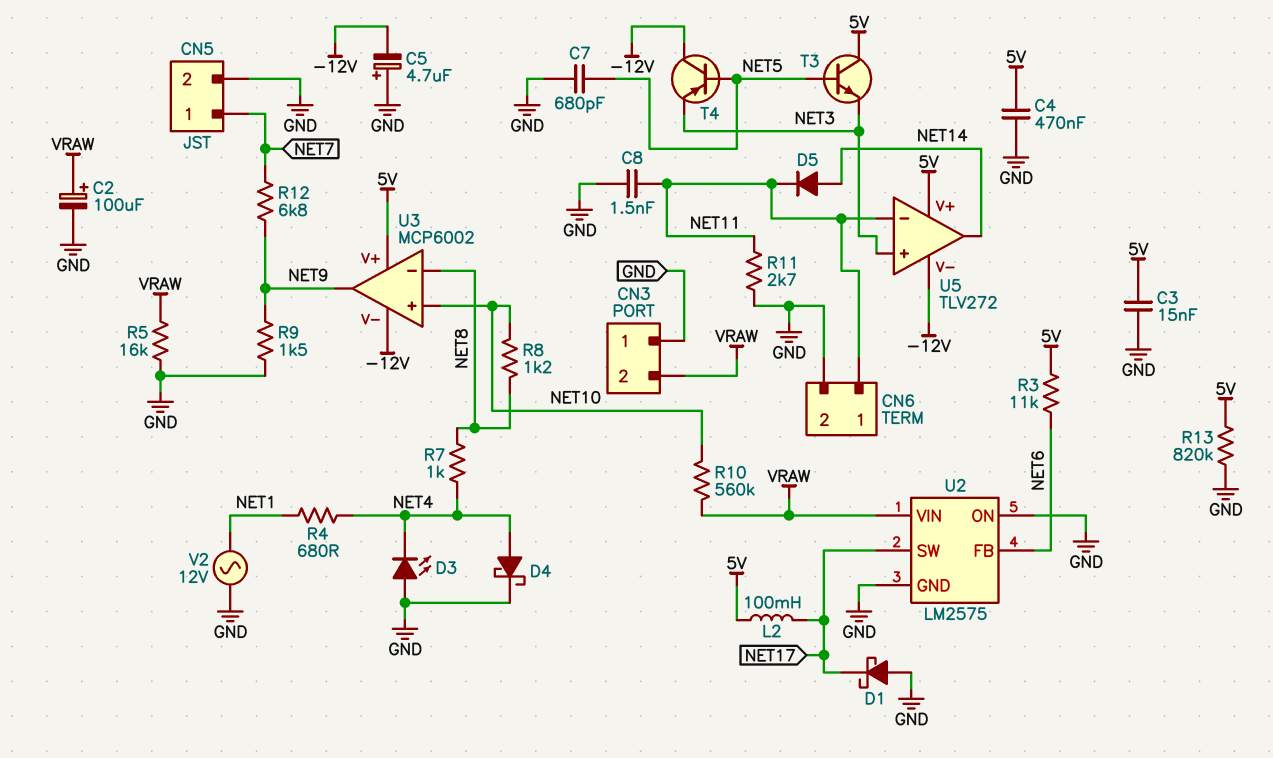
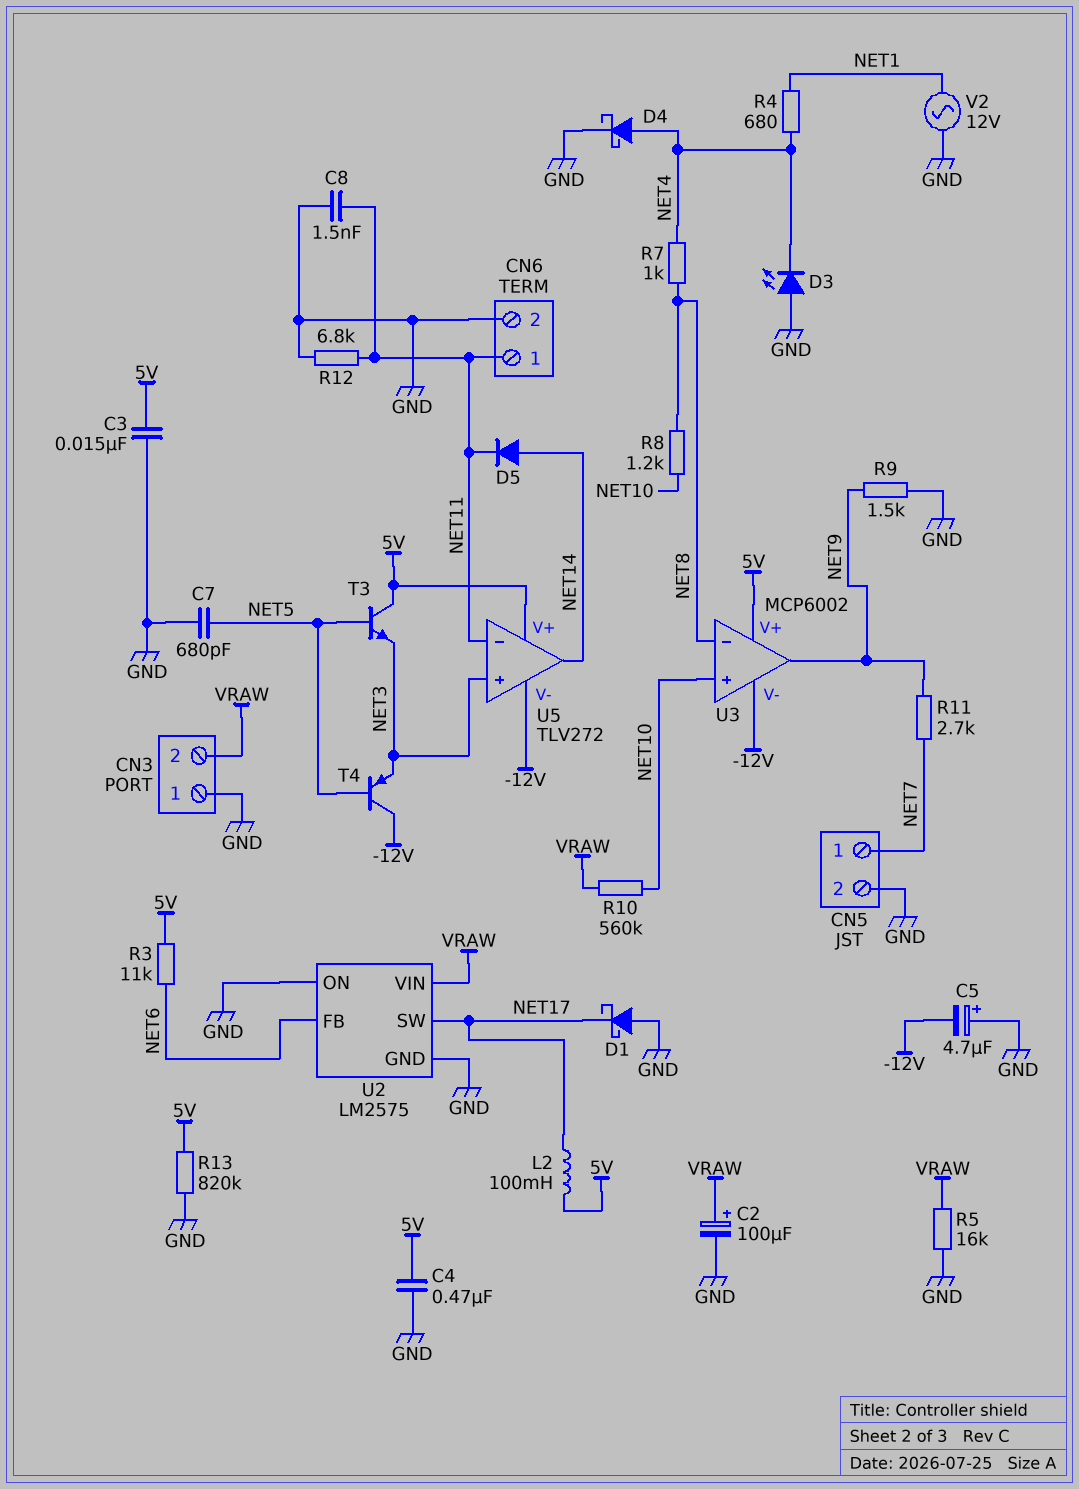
R11: 2.7k (GND, NET11) -> 2.7k (NET7, NET9)
R12: 6.8k (NET7, NET9) -> 6.8k (GND, NET11)

